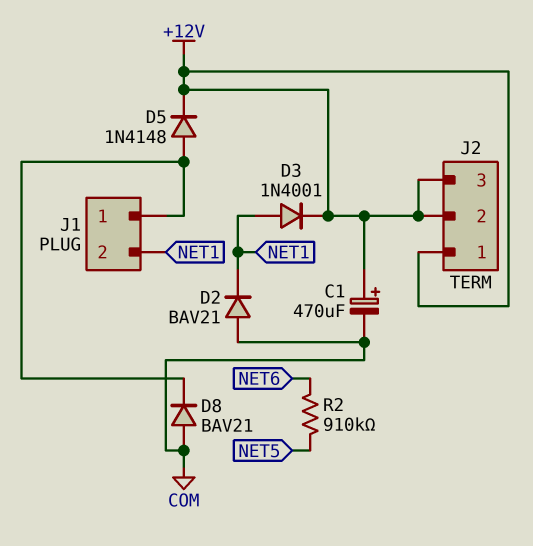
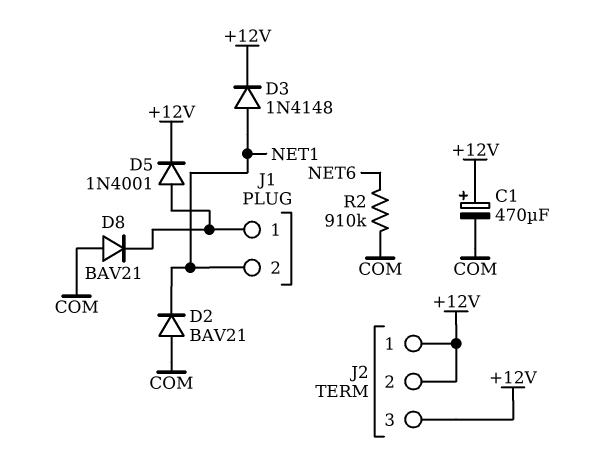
D3: diode 1N4001 (A NET1, K +12V) -> diode 1N4148 (A NET1, K +12V)
D5: diode 1N4148 (A J1/1, K +12V) -> diode 1N4001 (A J1/1, K +12V)
R2: 910k (NET5, NET6) -> 910k (COM, NET6)

